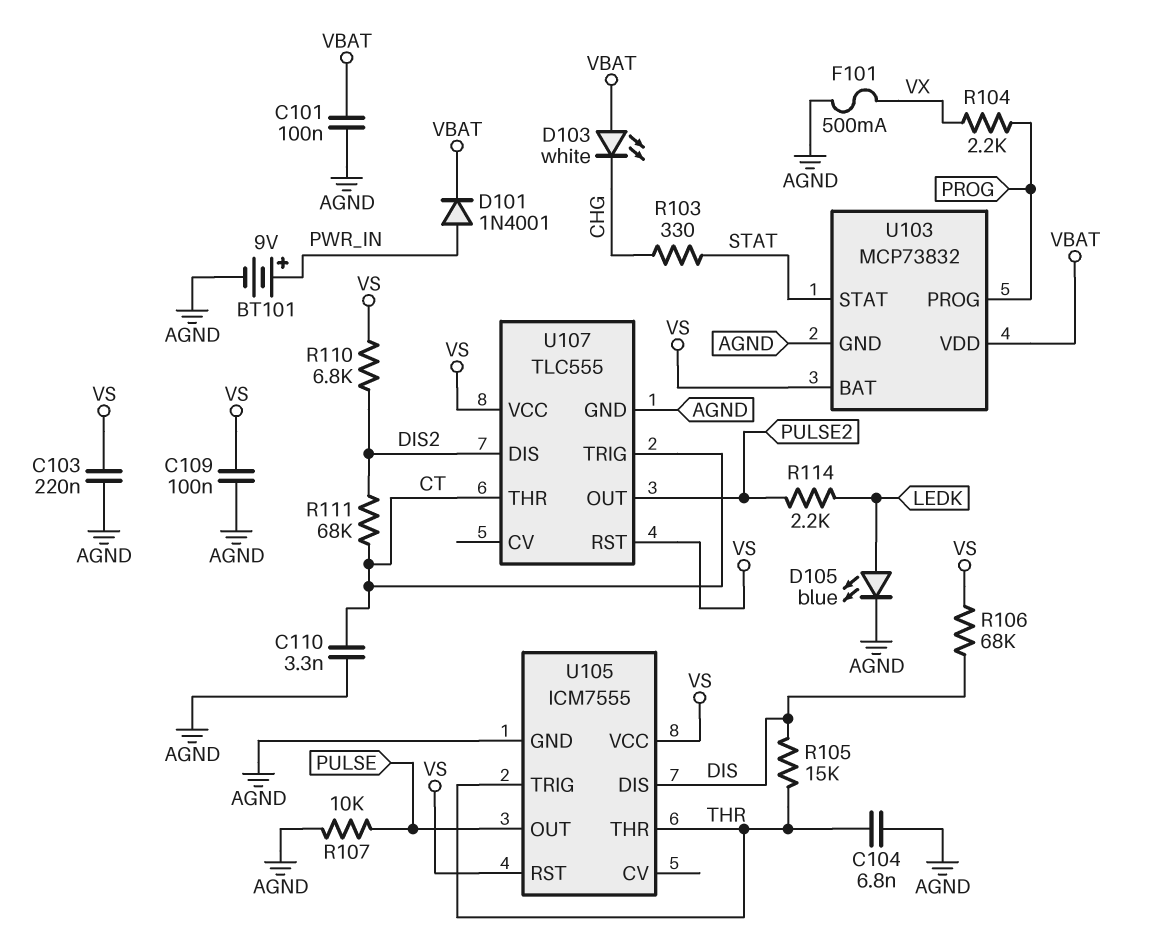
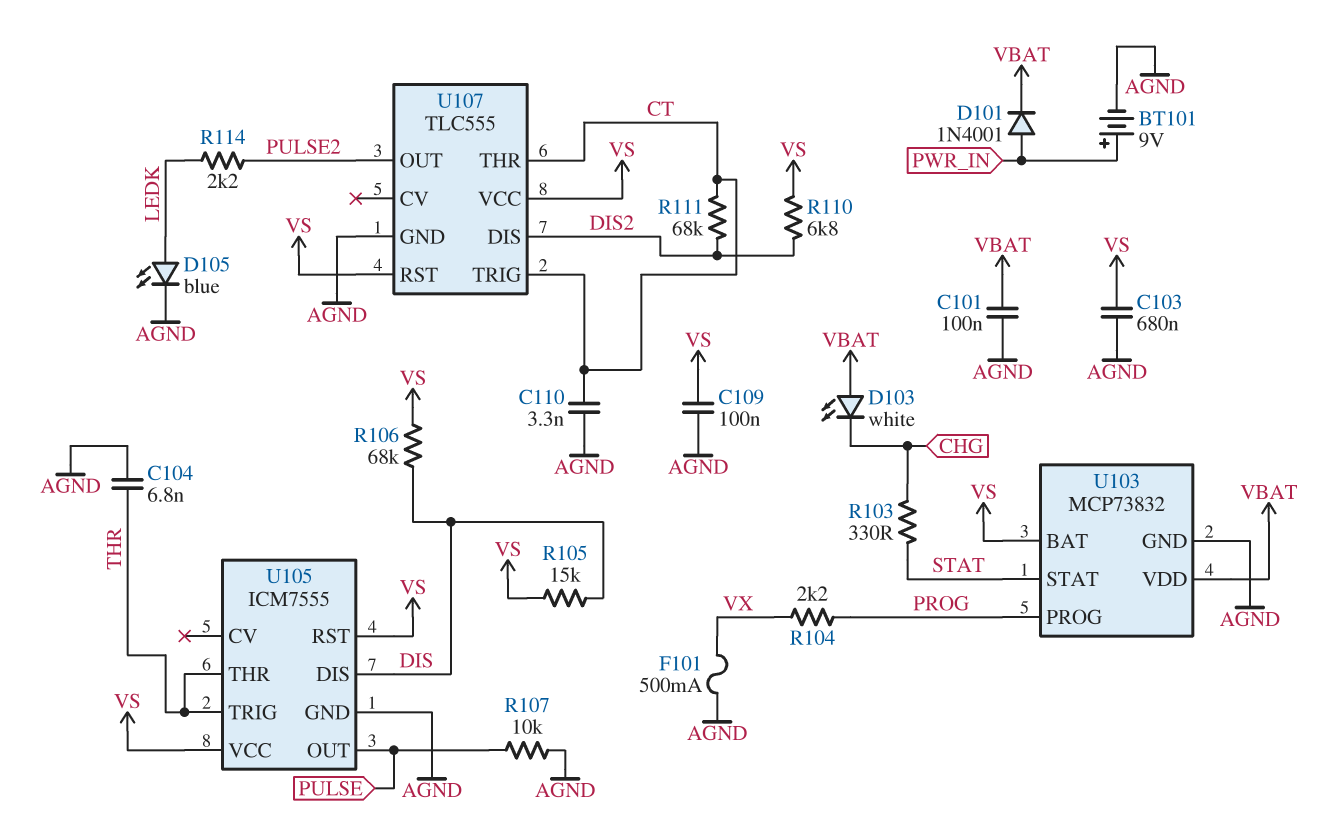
C103: 220nF (AGND, VS) -> 680nF (AGND, VS)
R105: 15k (DIS, THR) -> 15k (DIS, VS)

